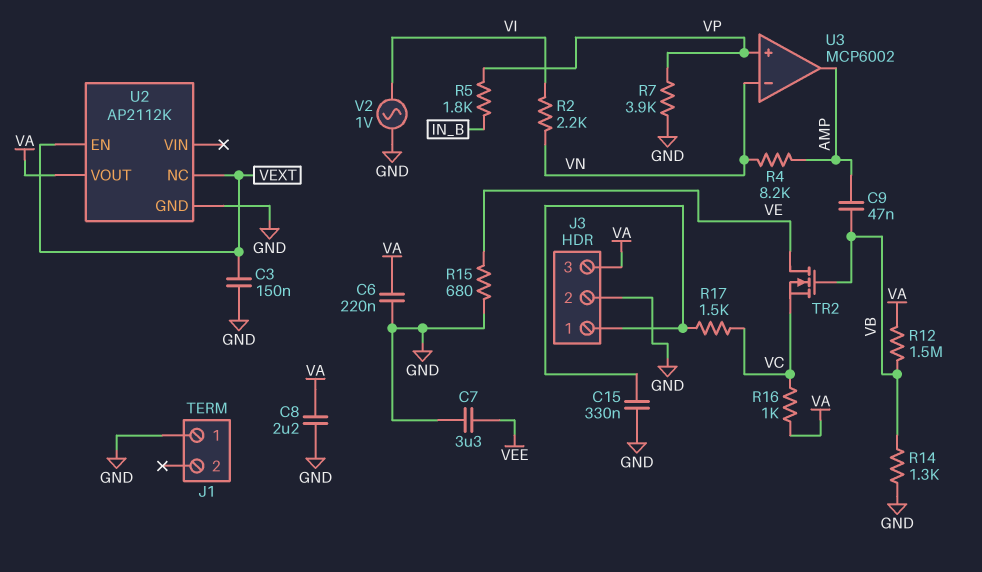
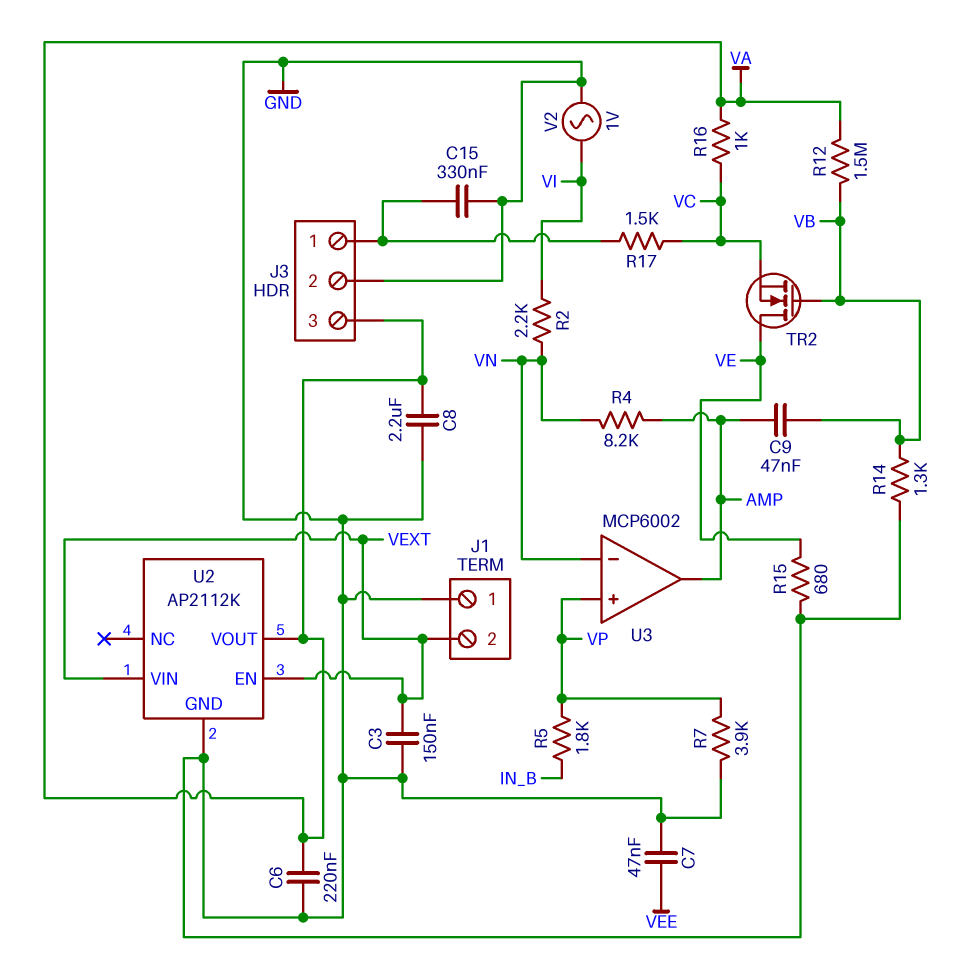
C7: 3.3uF (GND, VEE) -> 47nF (GND, VEE)
J1 pin 2: none -> VEXT
U2 pin NC: VEXT -> none
U2 pin VIN: none -> VEXT

